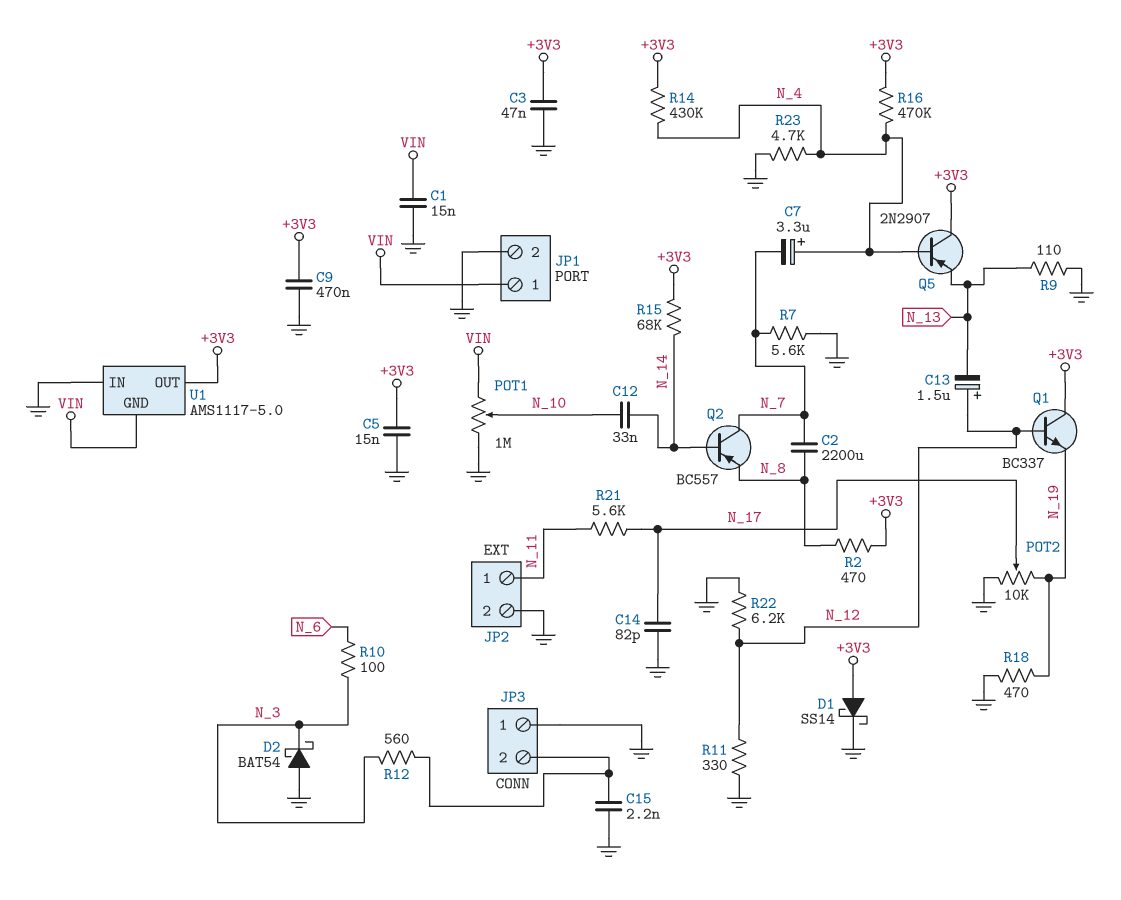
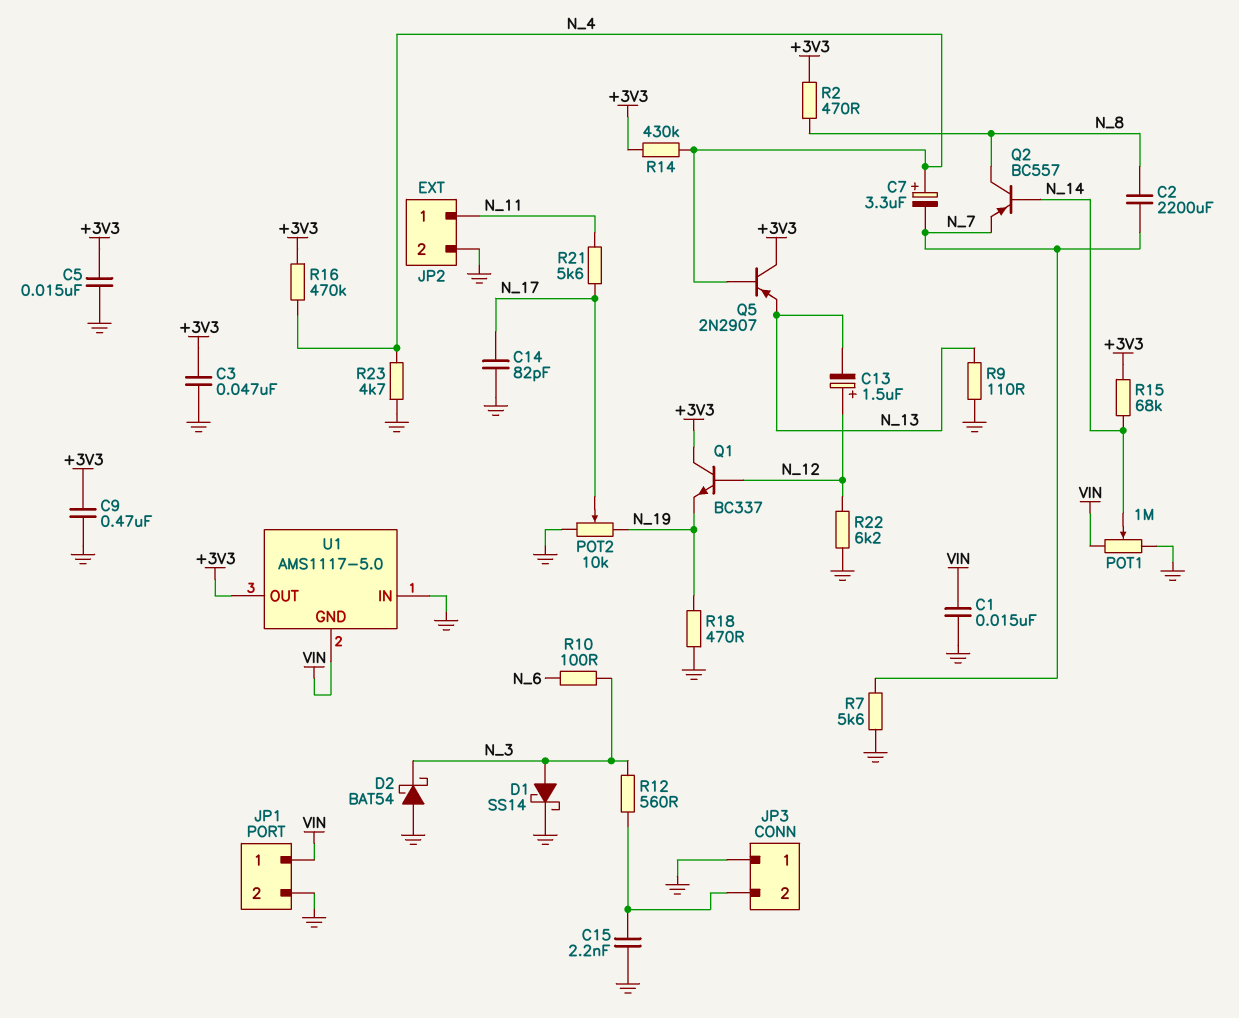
C12: 33nF (N_10, N_14) -> none
D1: schottky SS14 (A +3V3, K GND) -> schottky SS14 (A N_3, K GND)
POT1: 1M (GND, VIN, wiper N_10) -> 1M (GND, VIN, wiper N_14)
Q2: PNP BC557 (B N_14, C N_7, E N_8) -> PNP BC557 (B N_14, C N_8, E N_7)
R11: 330 (GND, N_12) -> none

